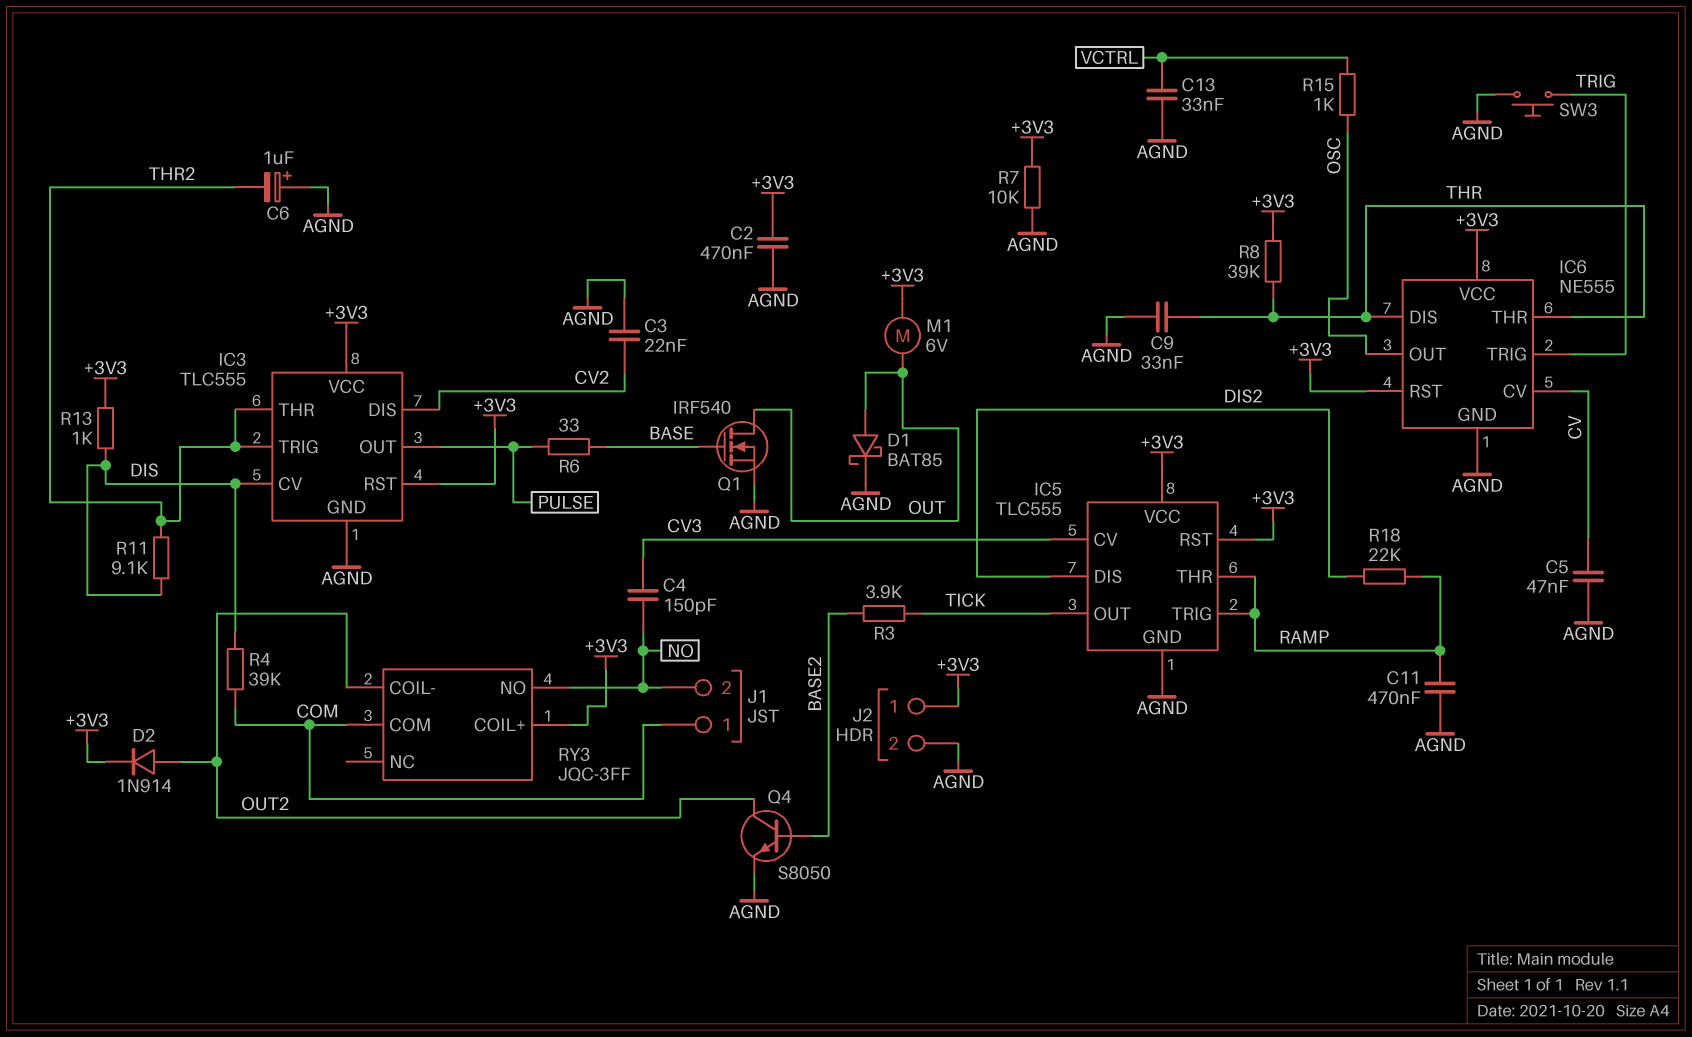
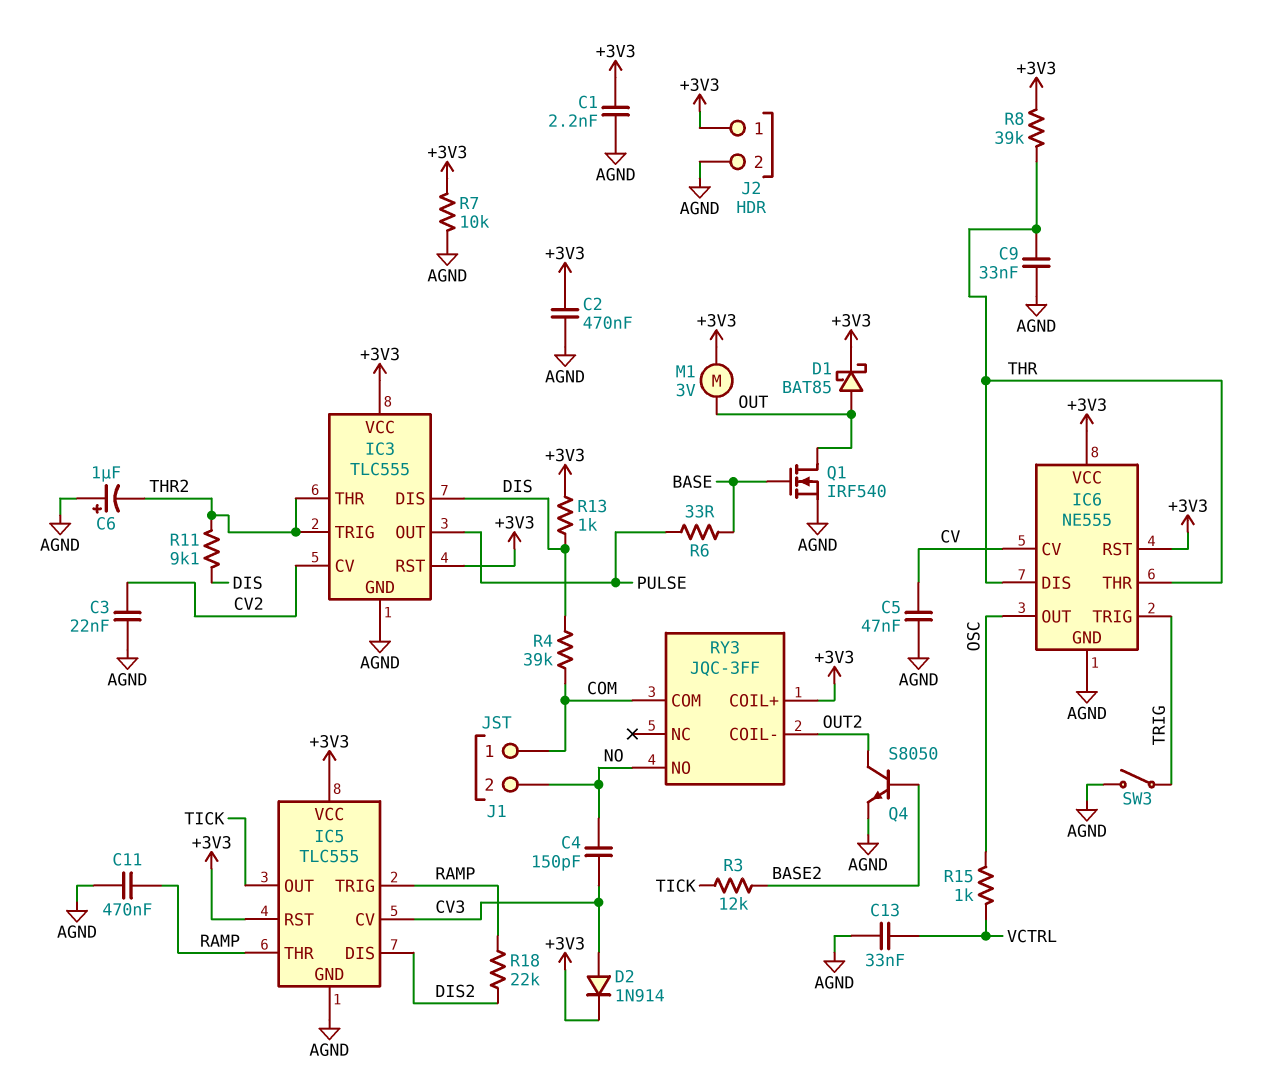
C1: none -> 2.2nF (+3V3, AGND)
D1: schottky BAT85 (A OUT, K AGND) -> schottky BAT85 (A OUT, K +3V3)
D2: diode 1N914 (A OUT2, K +3V3) -> diode 1N914 (A CV3, K +3V3)
IC3 pin CV: DIS -> CV2
IC3 pin DIS: CV2 -> DIS
M1: motor 6V (+3V3, OUT) -> motor 3V (+3V3, OUT)
R3: 3.9k (BASE2, TICK) -> 12k (BASE2, TICK)
SW3: button (AGND, TRIG) -> switch (AGND, TRIG)

